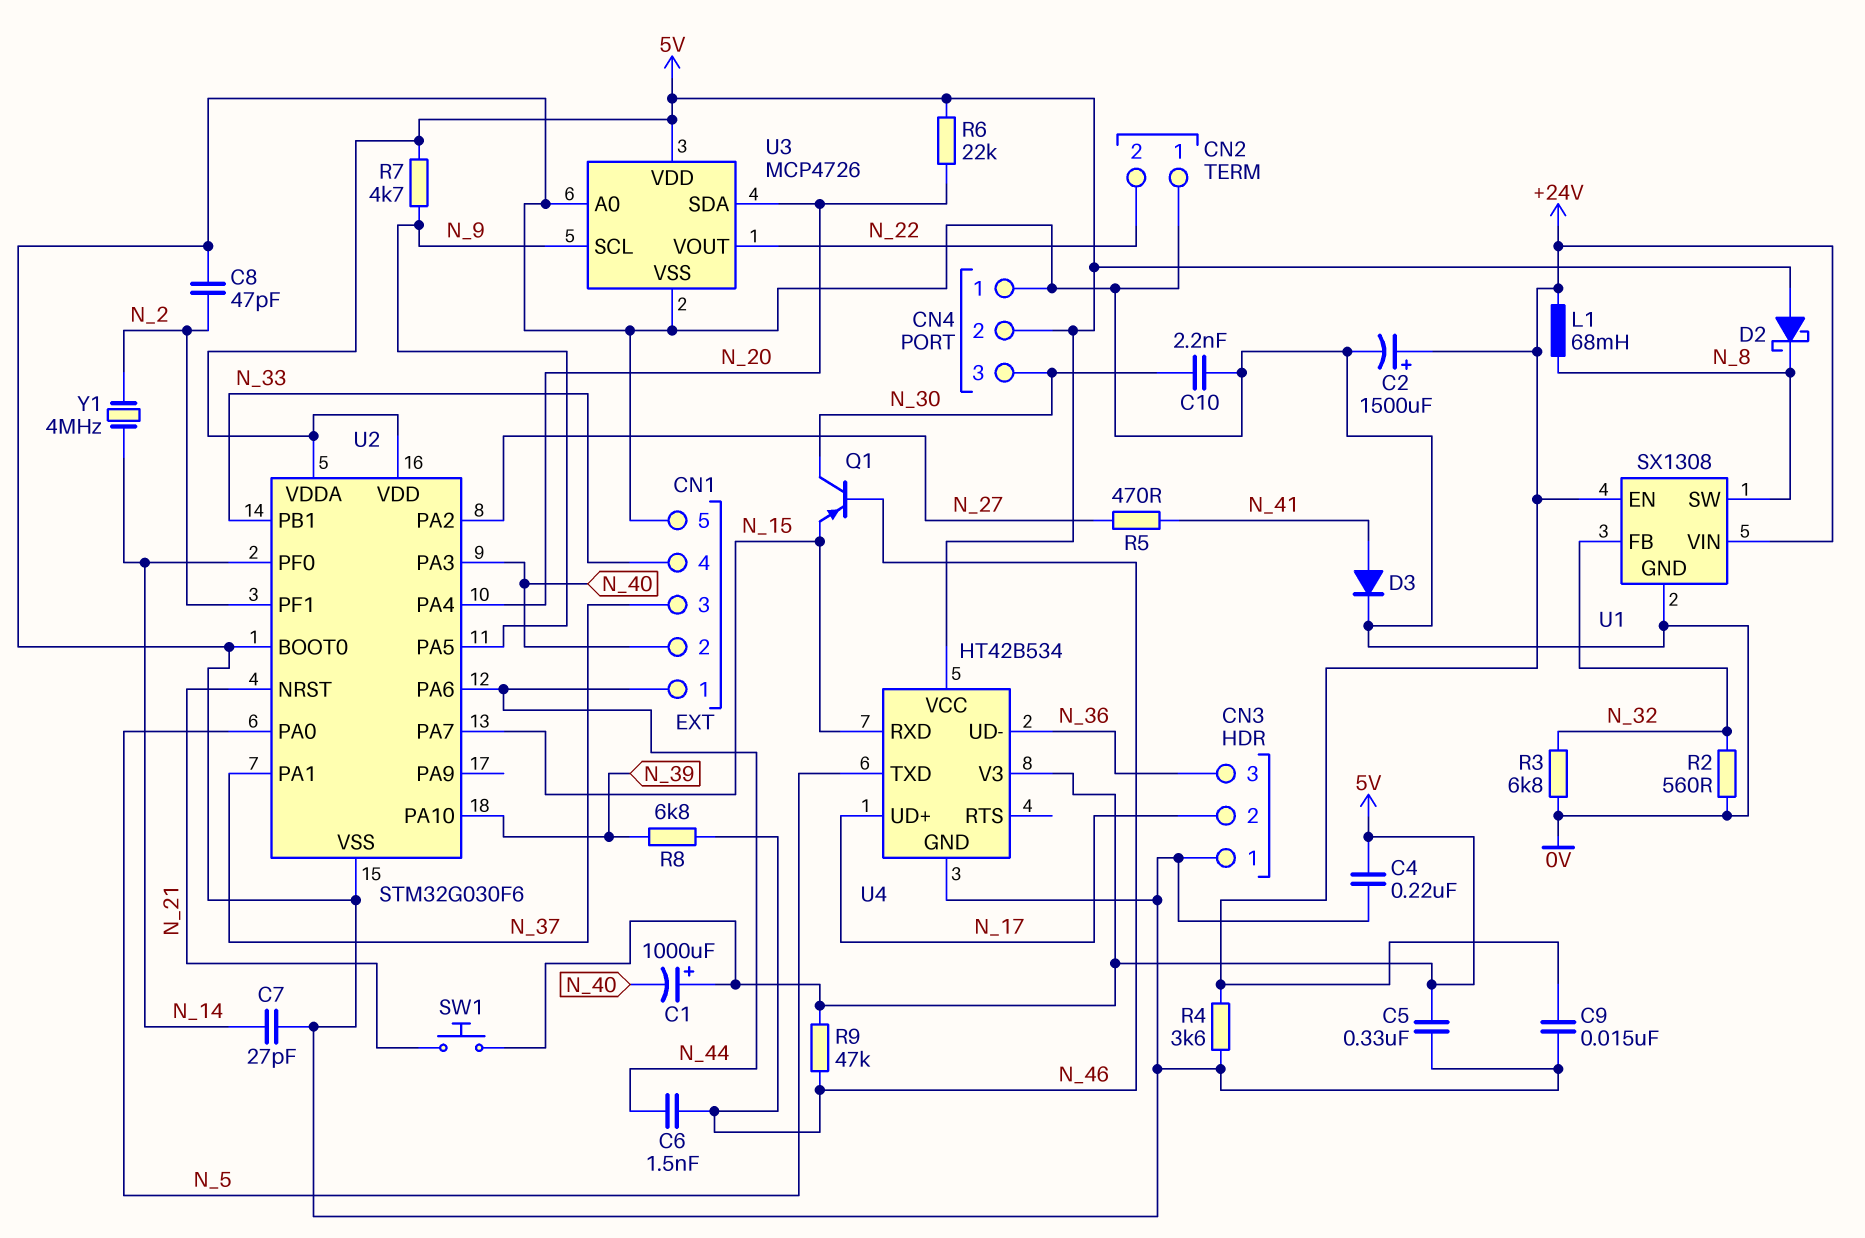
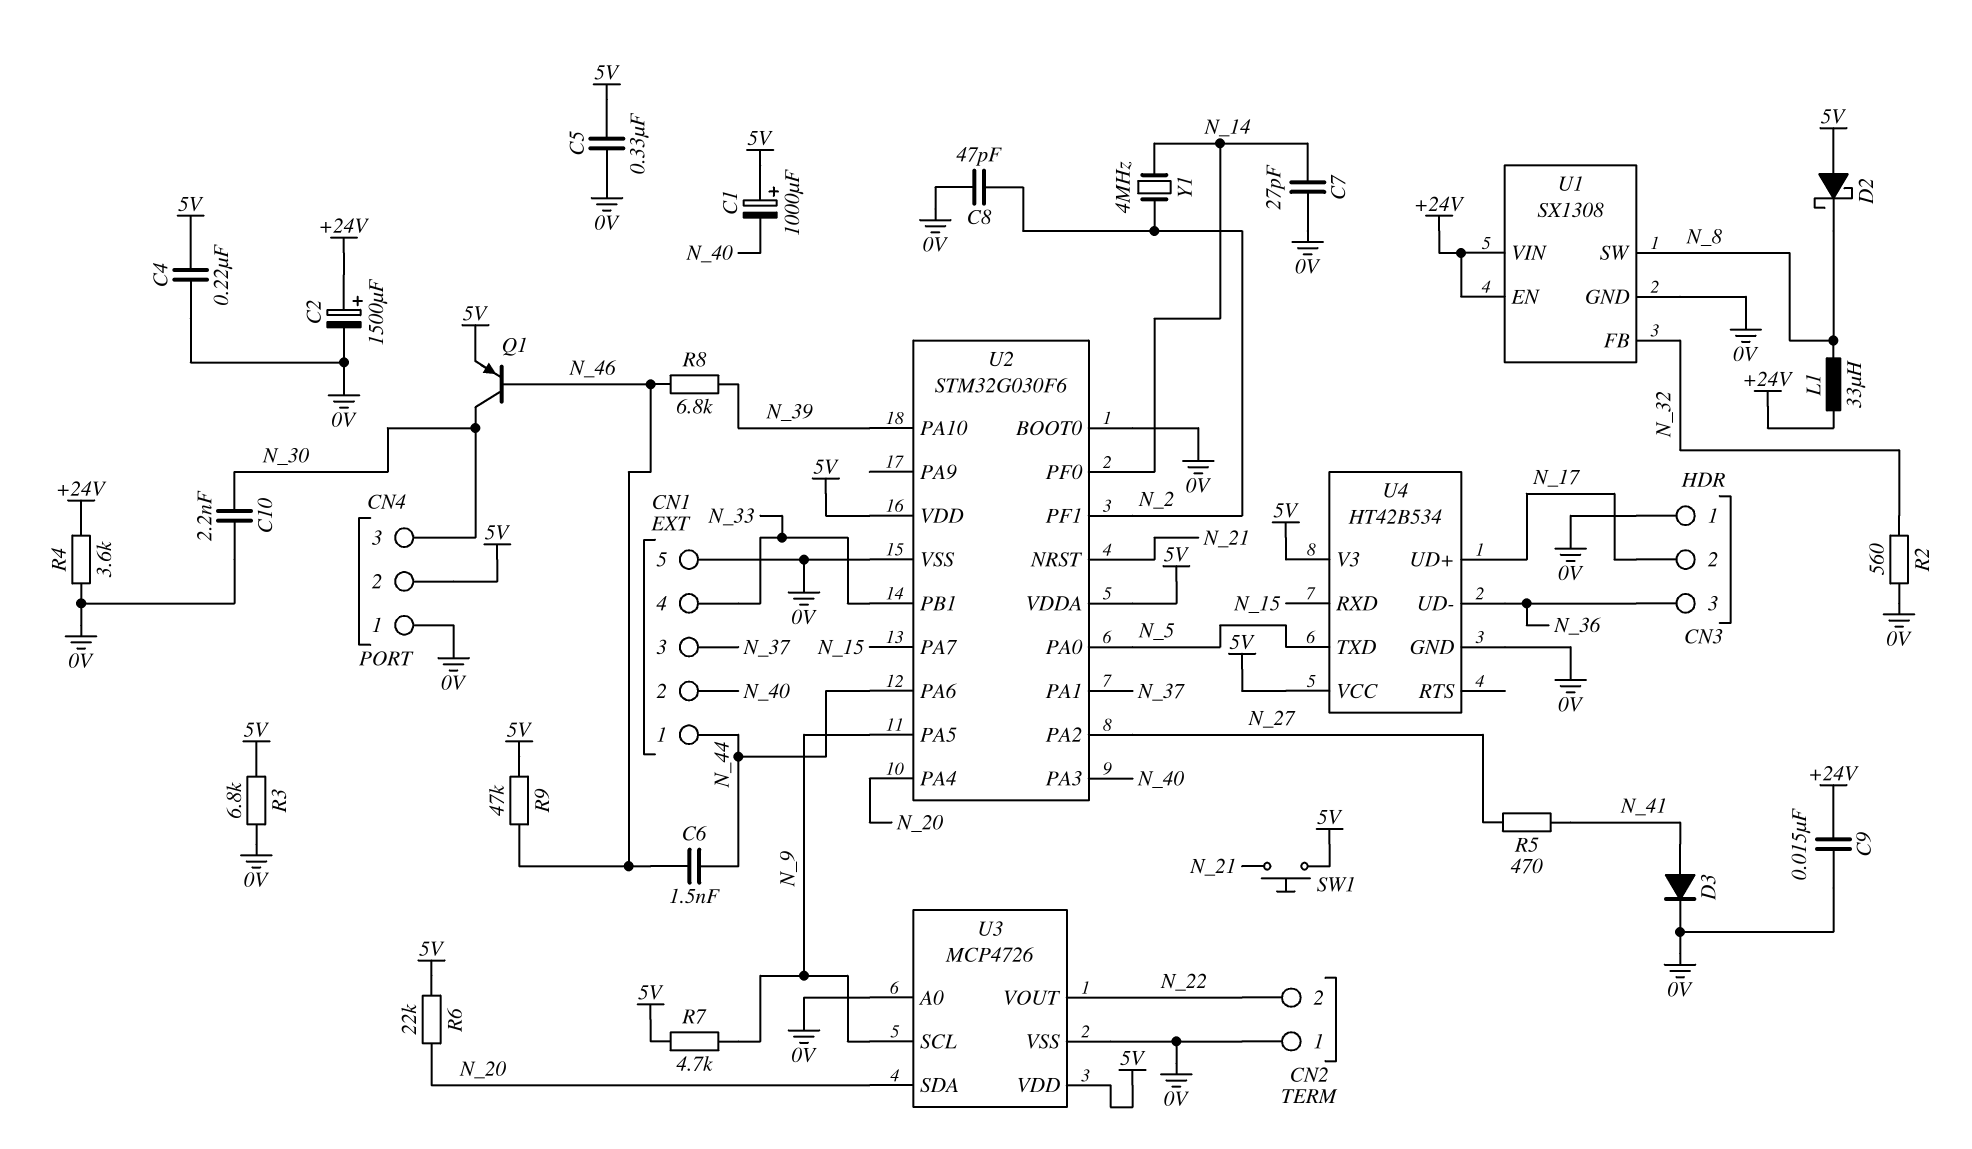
L1: 68mH (+24V, N_8) -> 33uH (+24V, N_8)
Q1: PNP (B N_46, C N_30, E N_15) -> PNP (B N_46, C N_30, E 5V)
R3: 6.8k (0V, N_32) -> 6.8k (0V, 5V)

